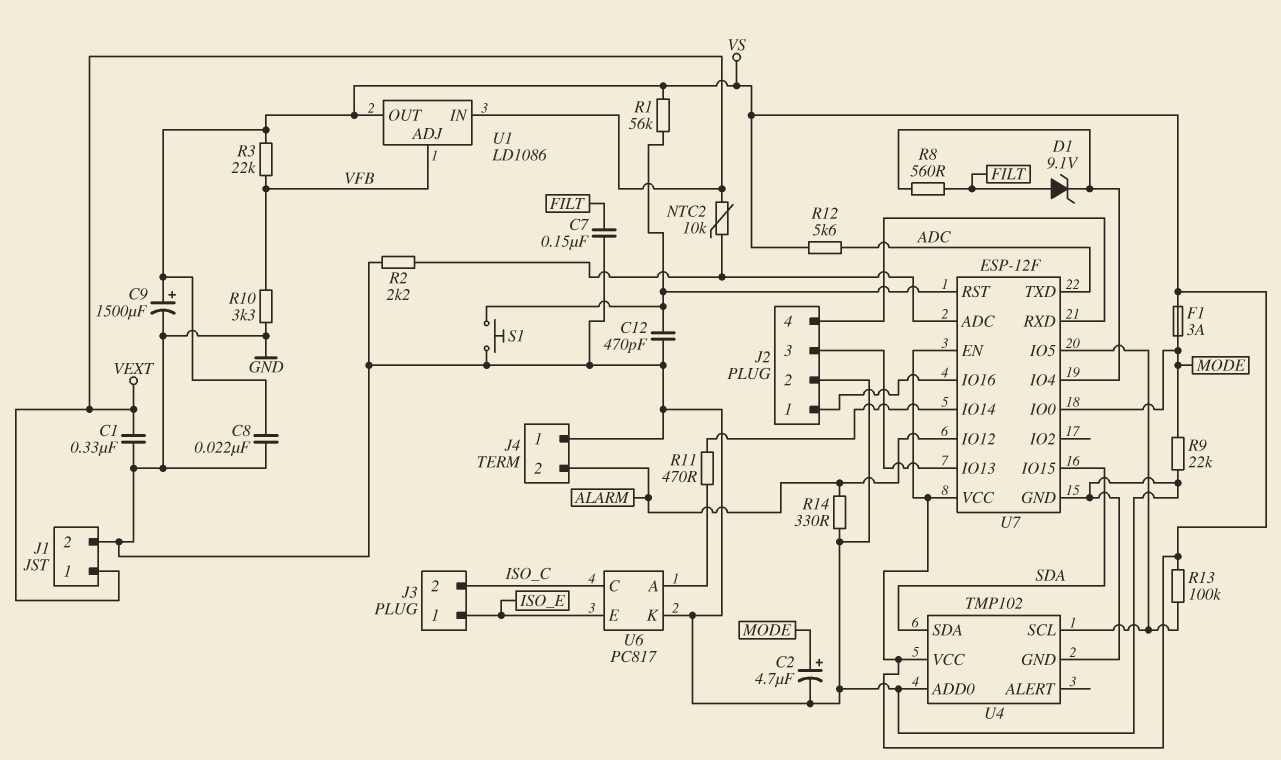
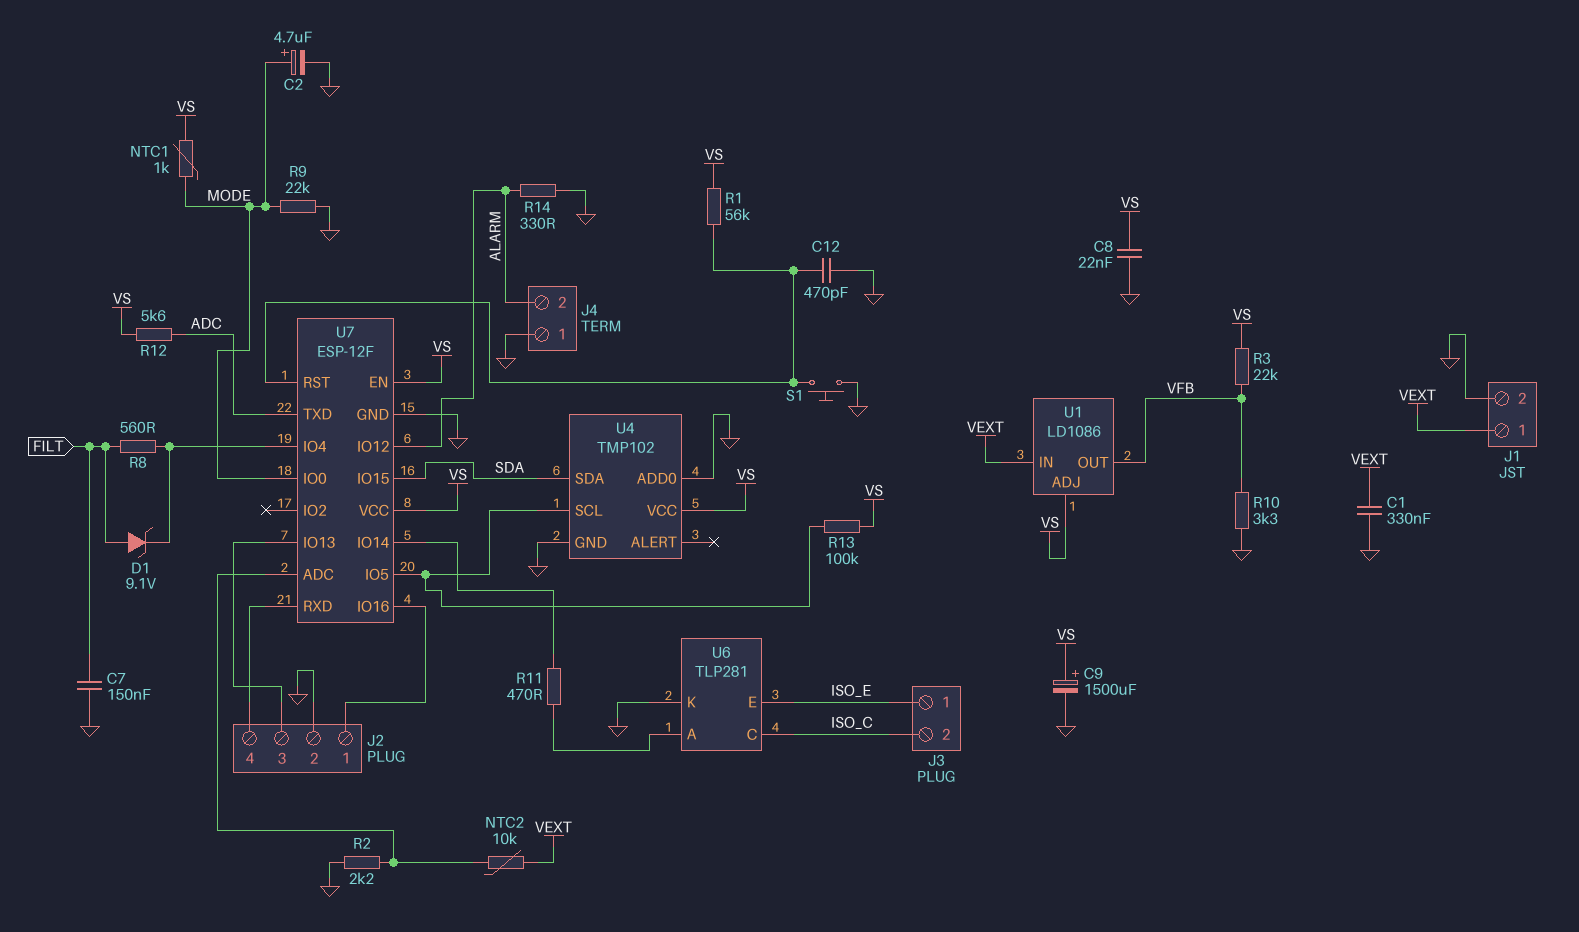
F1: 3A (MODE, VS) -> none
NTC1: none -> 1k (MODE, VS)
U1 pin ADJ: VFB -> VS
U1 pin OUT: VS -> VFB
U6: PC817 -> TLP281

